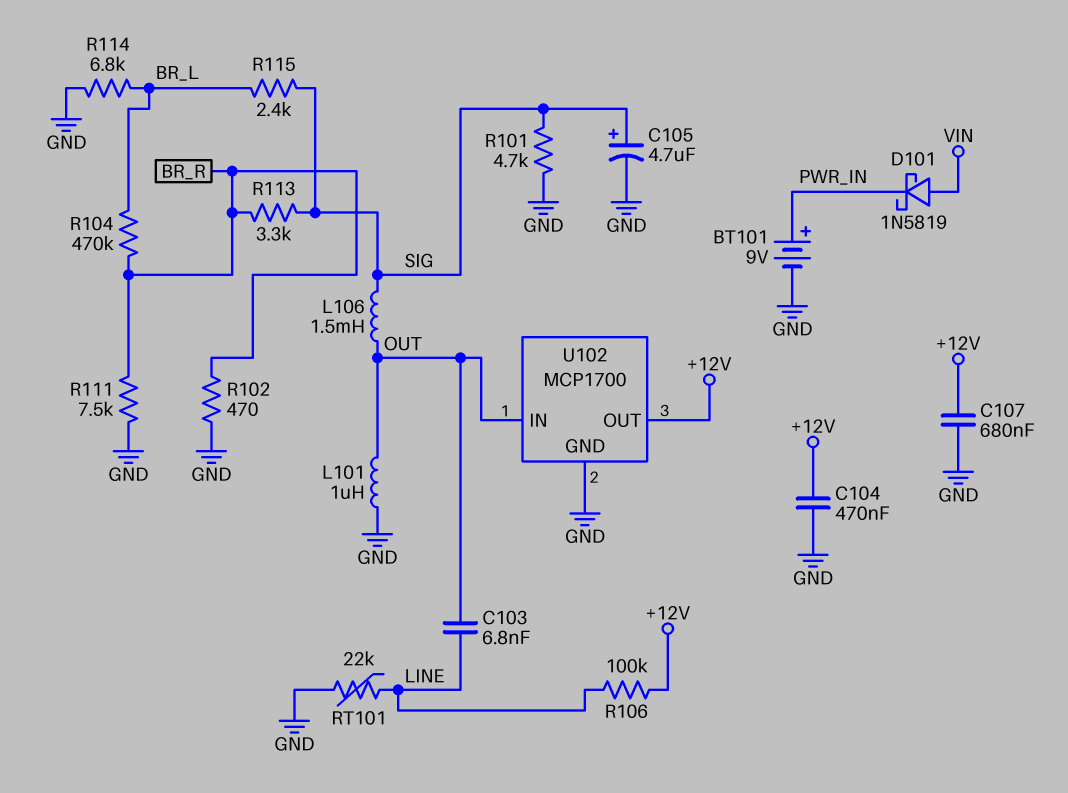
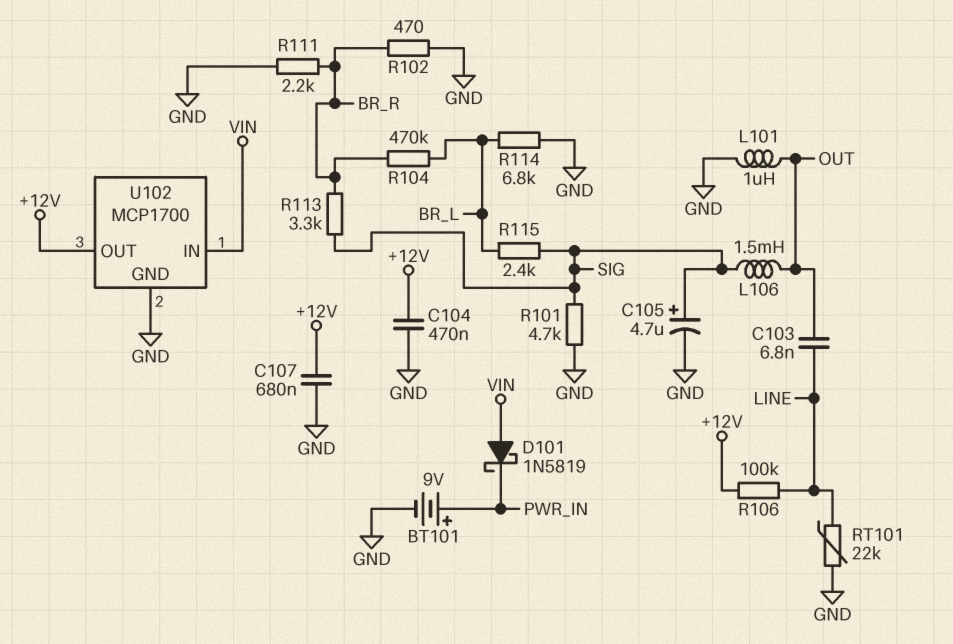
R111: 7.5k (BR_R, GND) -> 2.2k (BR_R, GND)
U102 pin IN: OUT -> VIN

